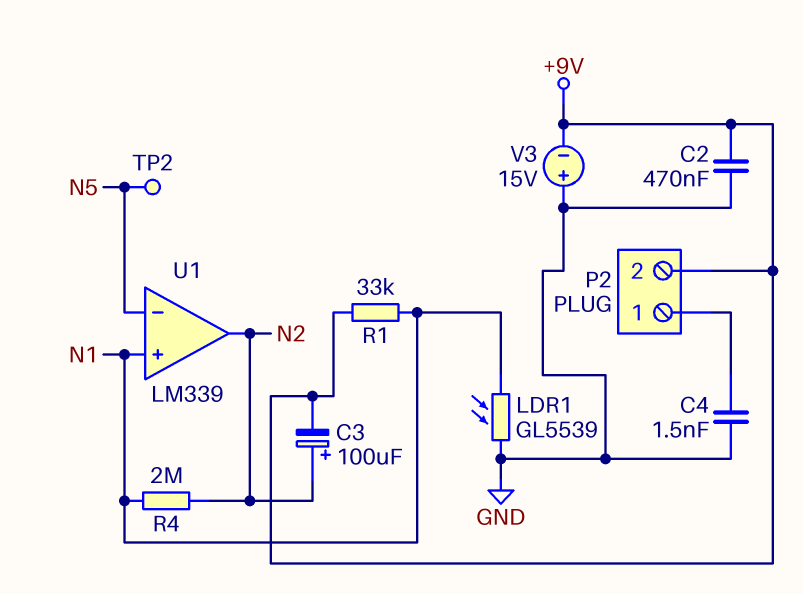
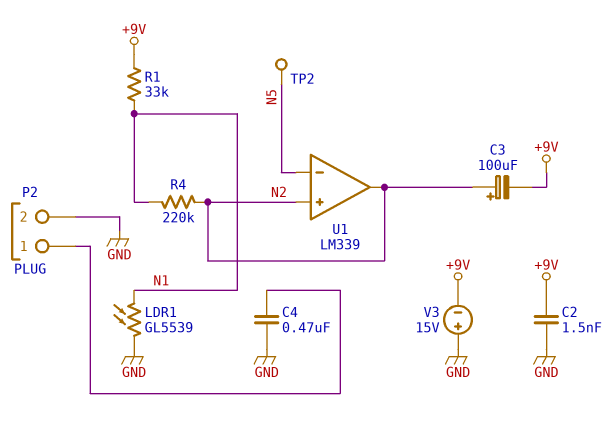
C2: 470nF (+9V, GND) -> 1.5nF (+9V, GND)
C4: 1.5nF (GND, P2/1) -> 470nF (GND, P2/1)
P2 pin 2: +9V -> GND
R4: 2M (N1, N2) -> 220k (N1, N2)
U1 pin in+: N1 -> N2

